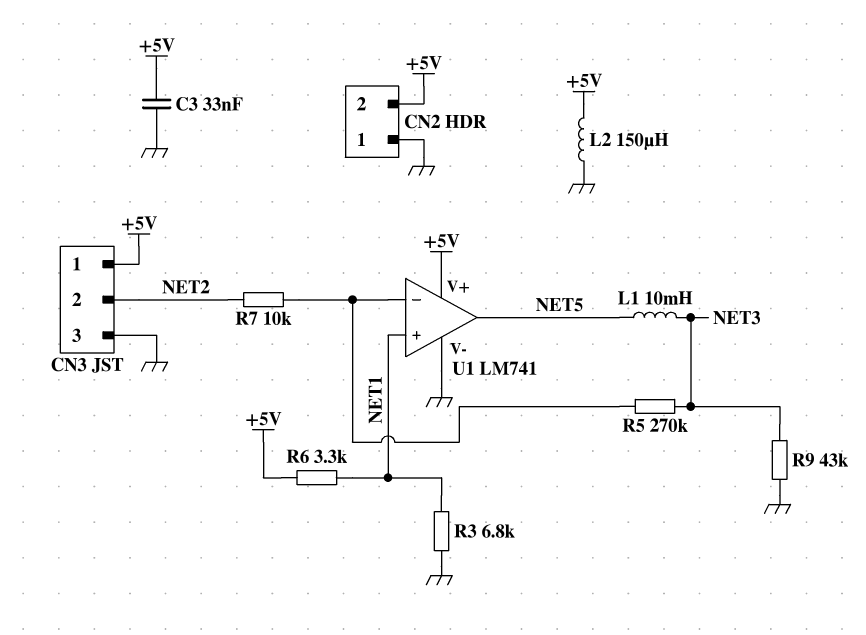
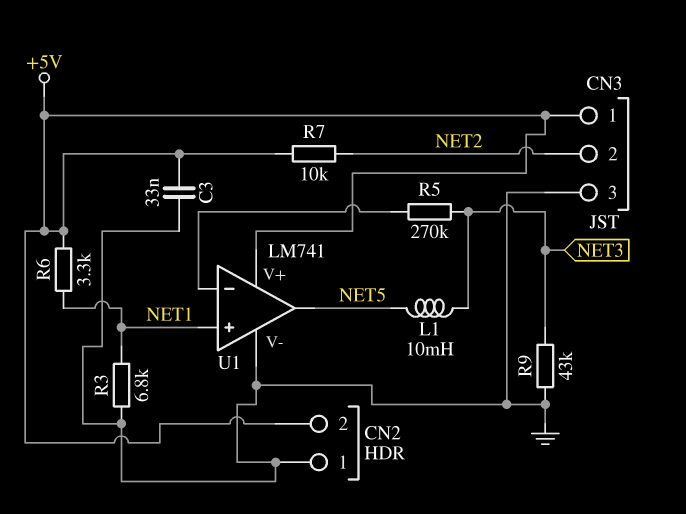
L2: 150uH (+5V, GND) -> none
R7: 10k (NET2, U1/in-) -> 10k (+5V, NET2)

